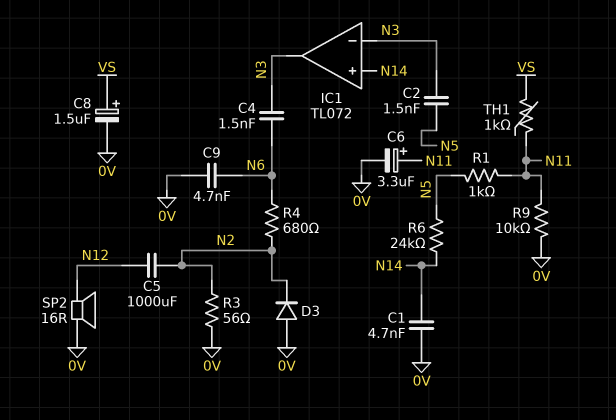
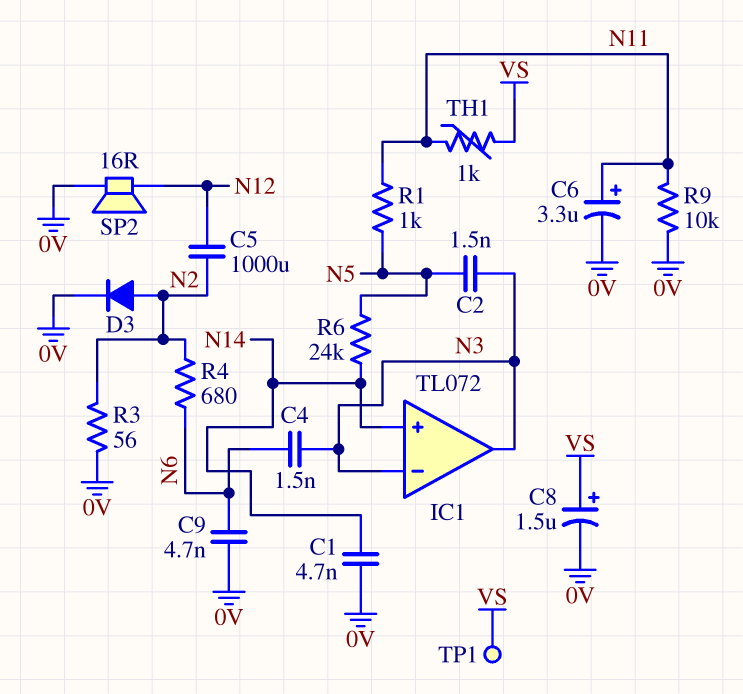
D3: diode (A 0V, K N2) -> diode (A N2, K 0V)
TP1: none -> test point (VS)

